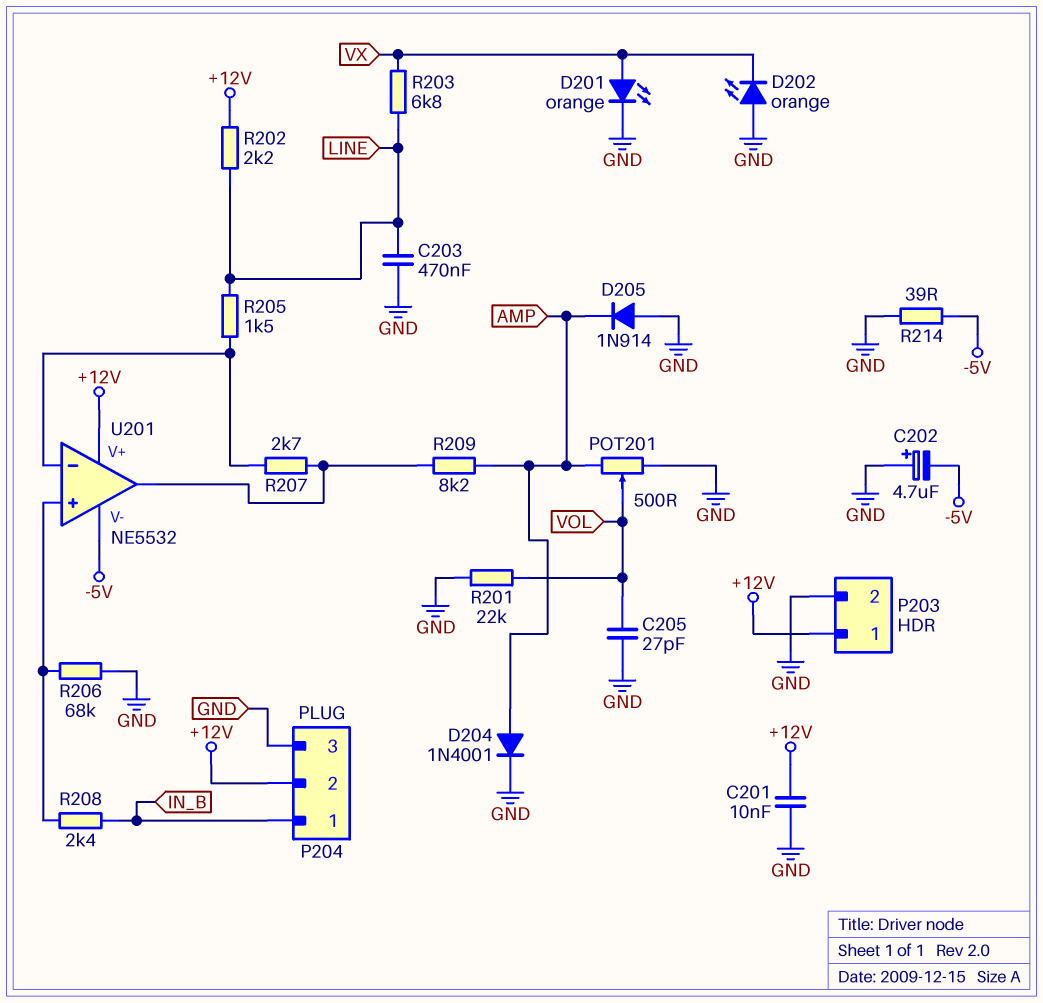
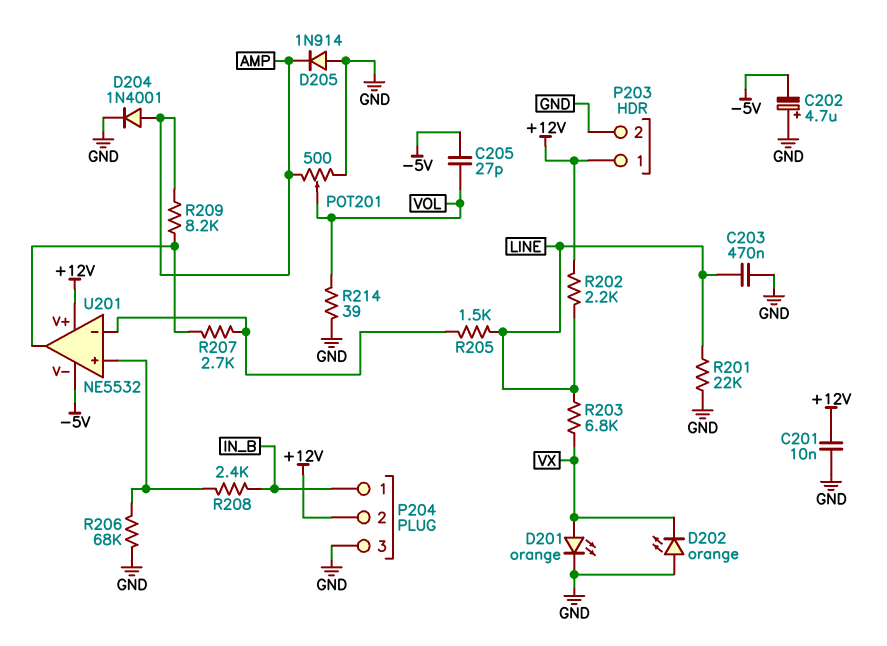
C205: 27pF (GND, VOL) -> 27pF (-5V, VOL)
R201: 22k (GND, VOL) -> 22k (GND, LINE)
R214: 39 (-5V, GND) -> 39 (GND, VOL)

